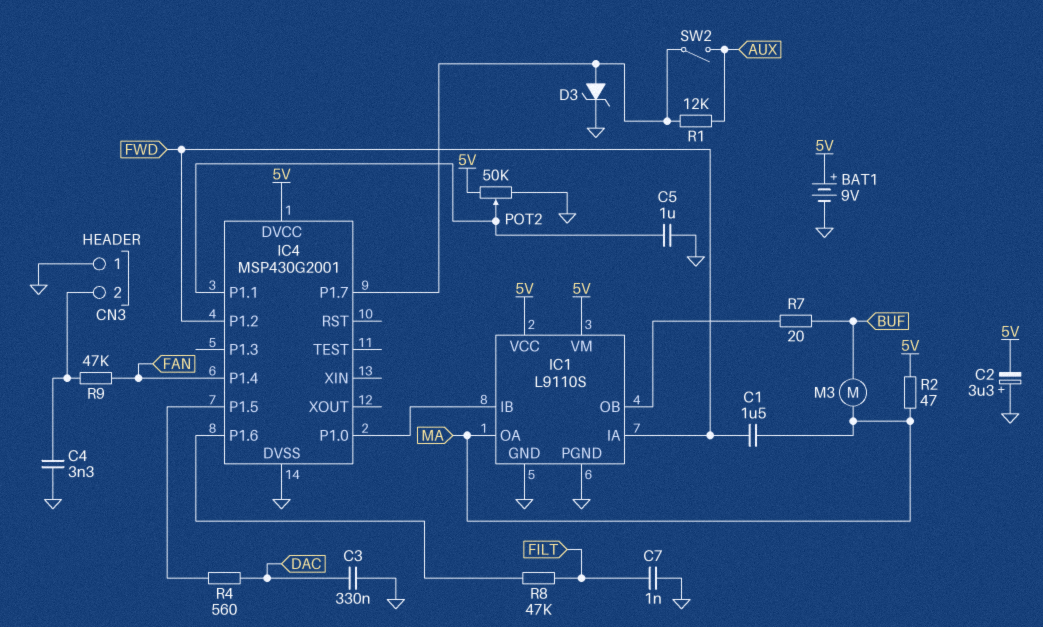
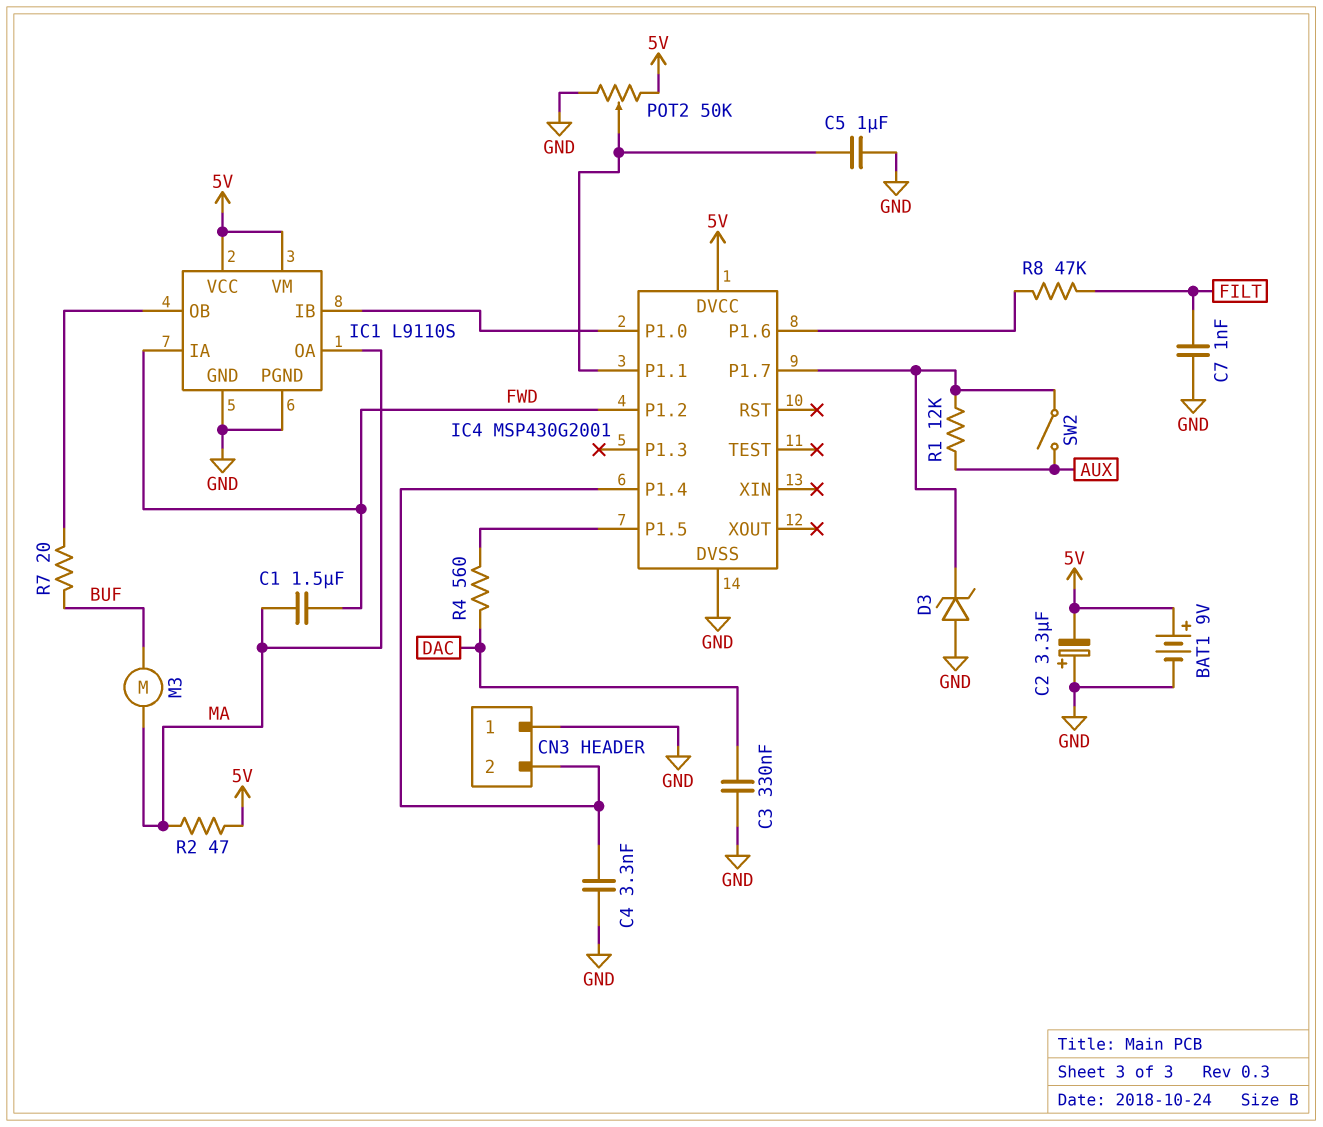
D3: zener (A IC4/P1.7, K GND) -> zener (A GND, K IC4/P1.7)
IC4 pin P1.4: FAN -> CN3/2
R9: 47k (CN3/2, FAN) -> none

